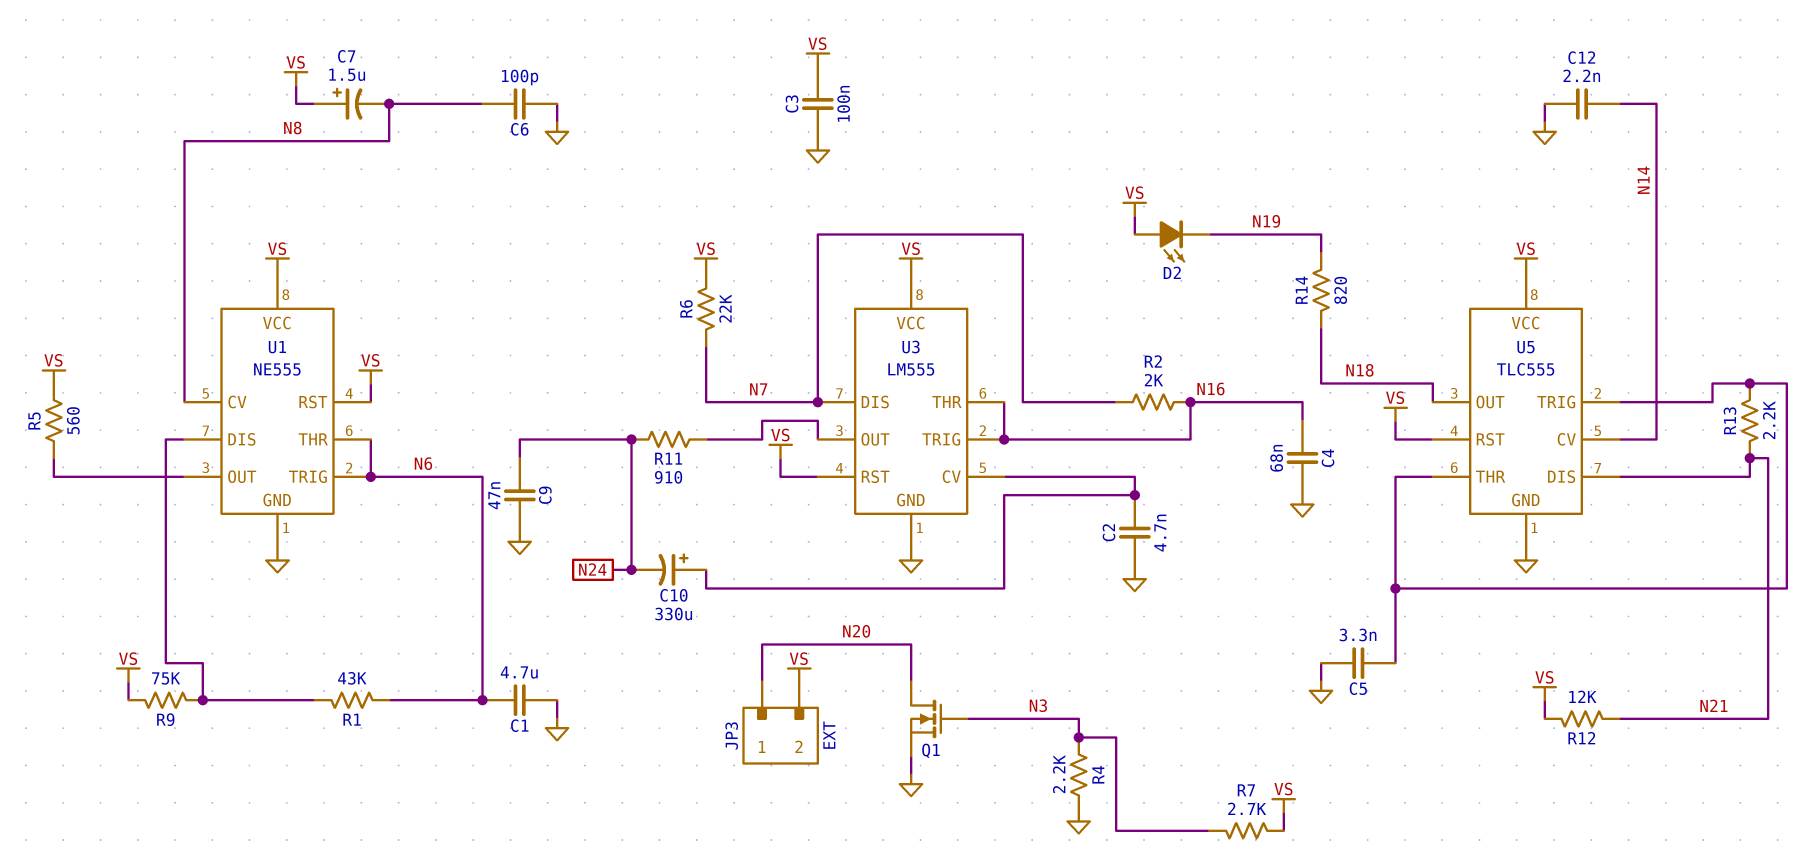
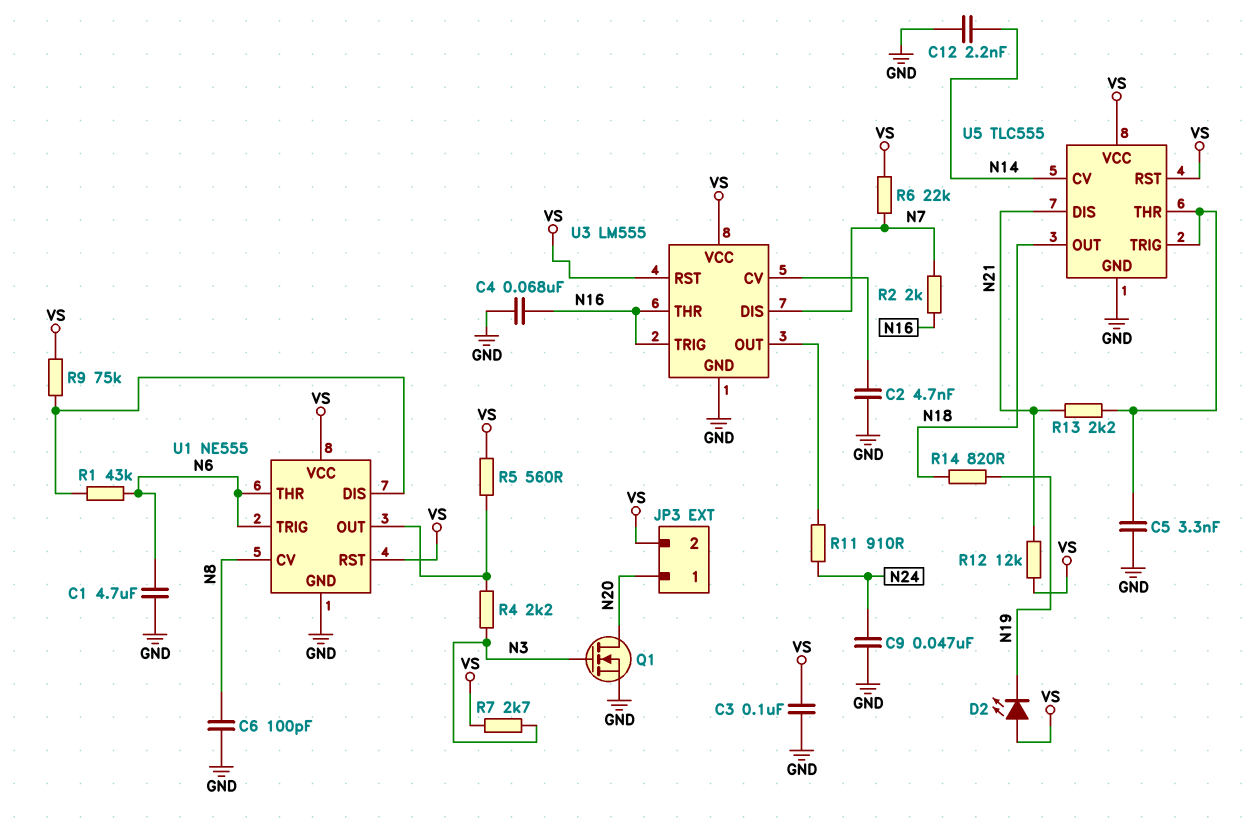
C7: 1.5uF (plus VS, minus N8) -> none
C10: 330uF (plus U3/CV, minus N24) -> none
R4: 2.2k (GND, N3) -> 2.2k (N3, U1/OUT)

